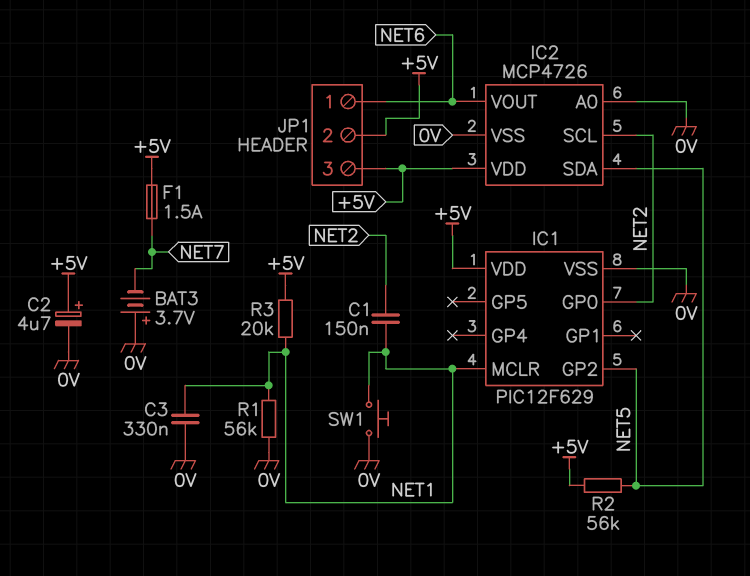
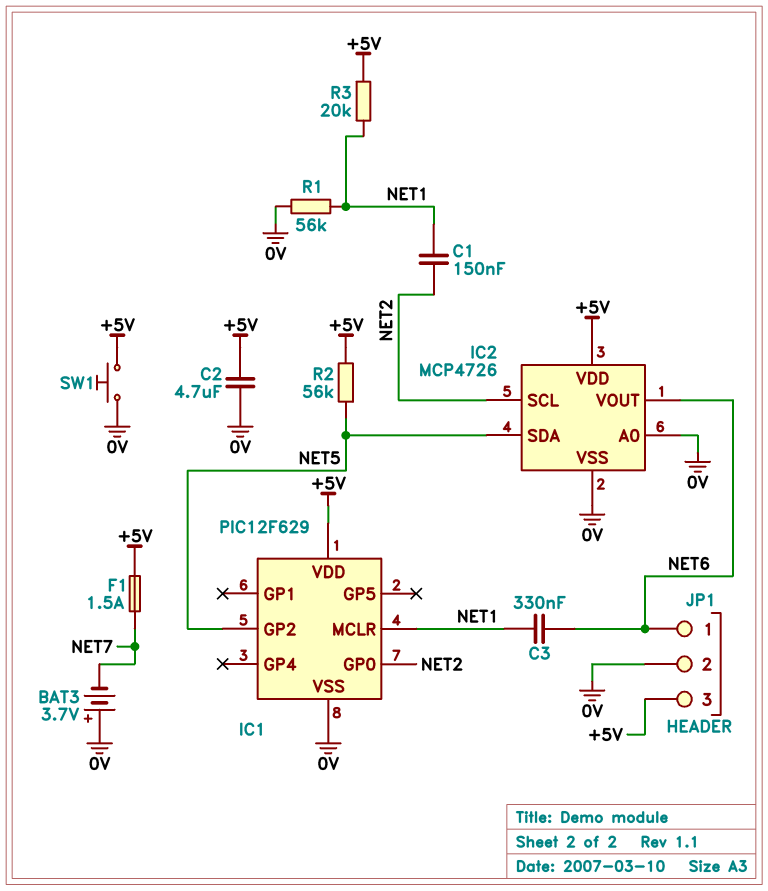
C2: 4.7uF (plus +5V, minus 0V) -> 4.7uF (+5V, 0V)
C3: 330nF (0V, NET1) -> 330nF (NET1, NET6)
JP1 pin 2: +5V -> 0V
SW1: button (0V, NET1) -> button (+5V, 0V)

